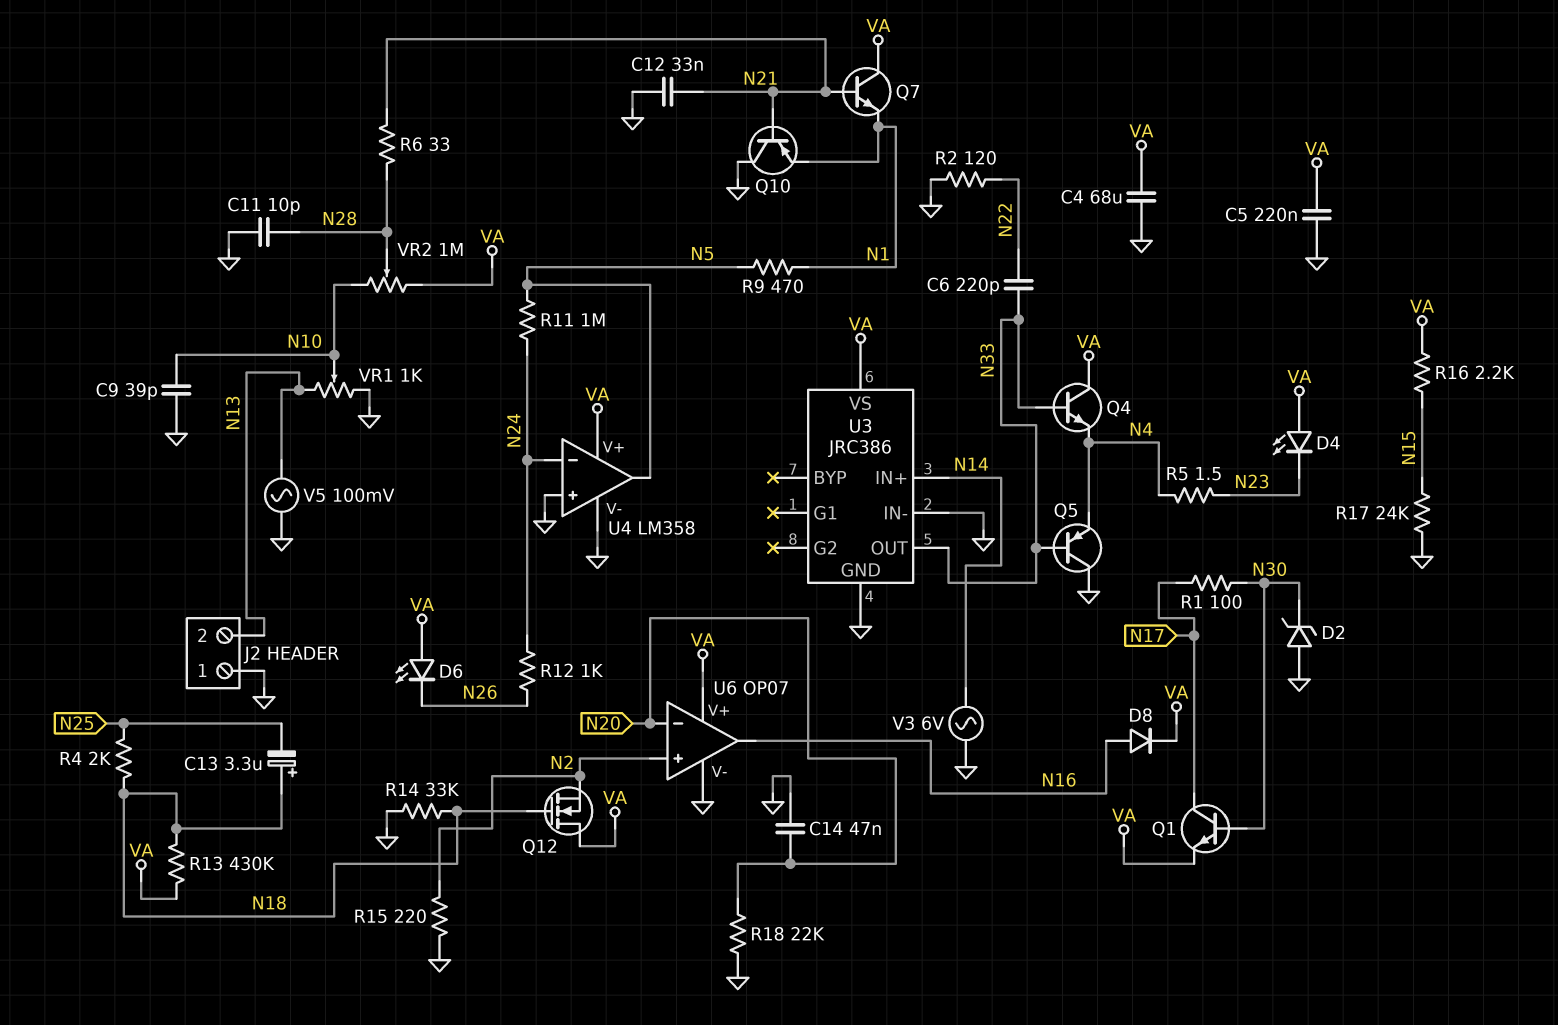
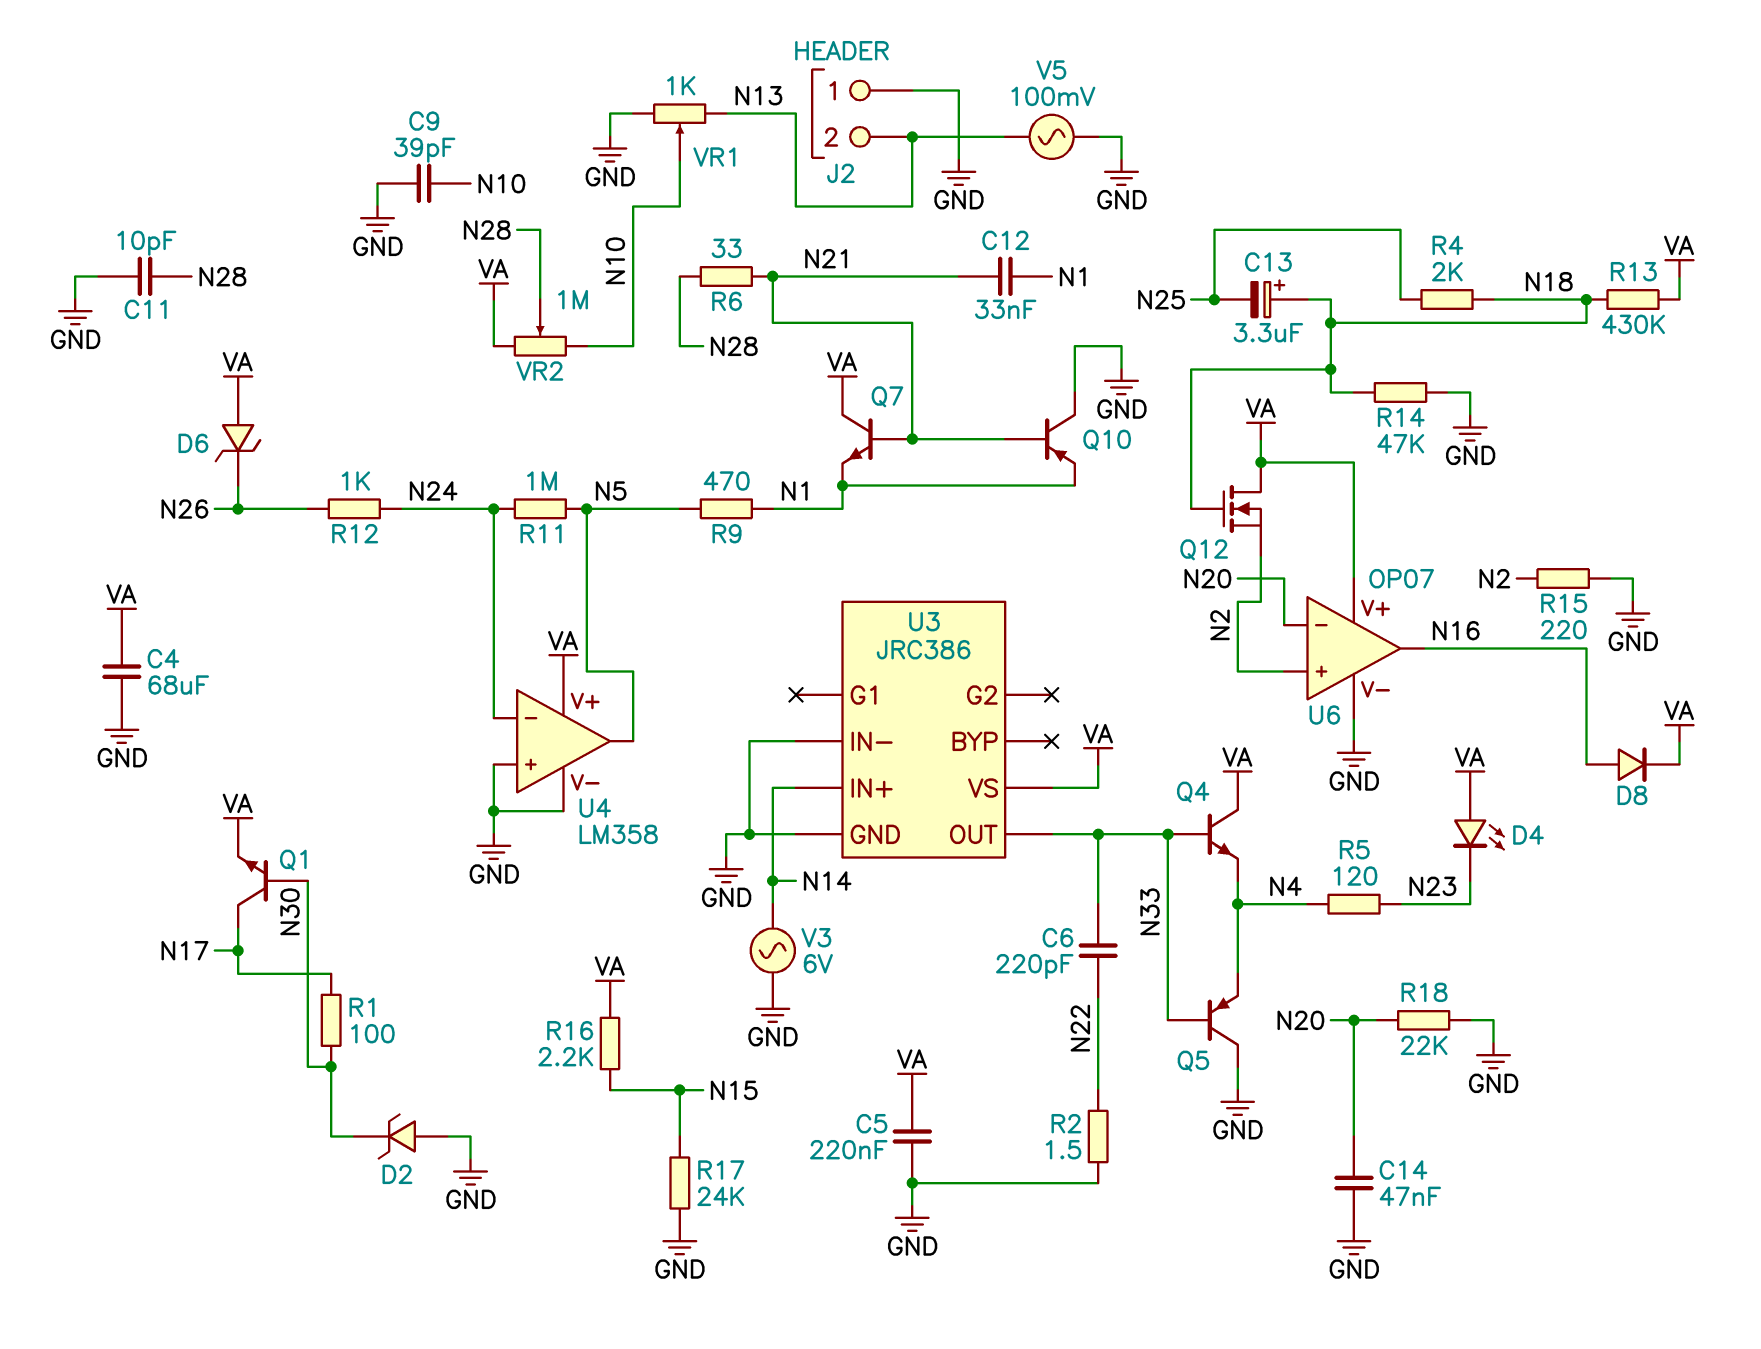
C12: 33nF (GND, N21) -> 33nF (N1, N21)
D6: LED (A VA, K N26) -> zener (A VA, K N26)
R2: 120 (GND, N22) -> 1.5 (GND, N22)
R5: 1.5 (N4, N23) -> 120 (N4, N23)
R14: 33k (GND, N18) -> 47k (GND, N18)

